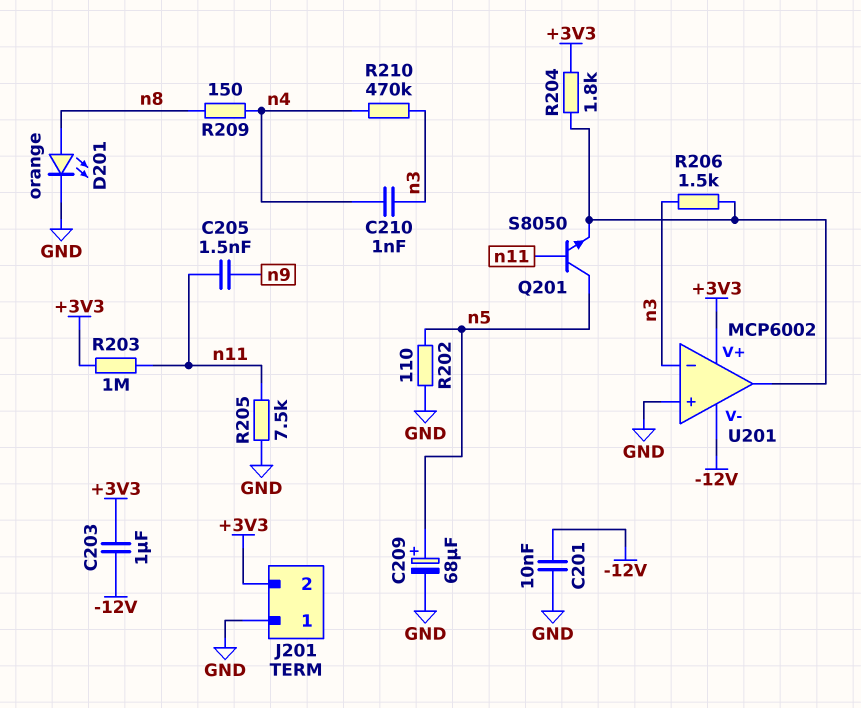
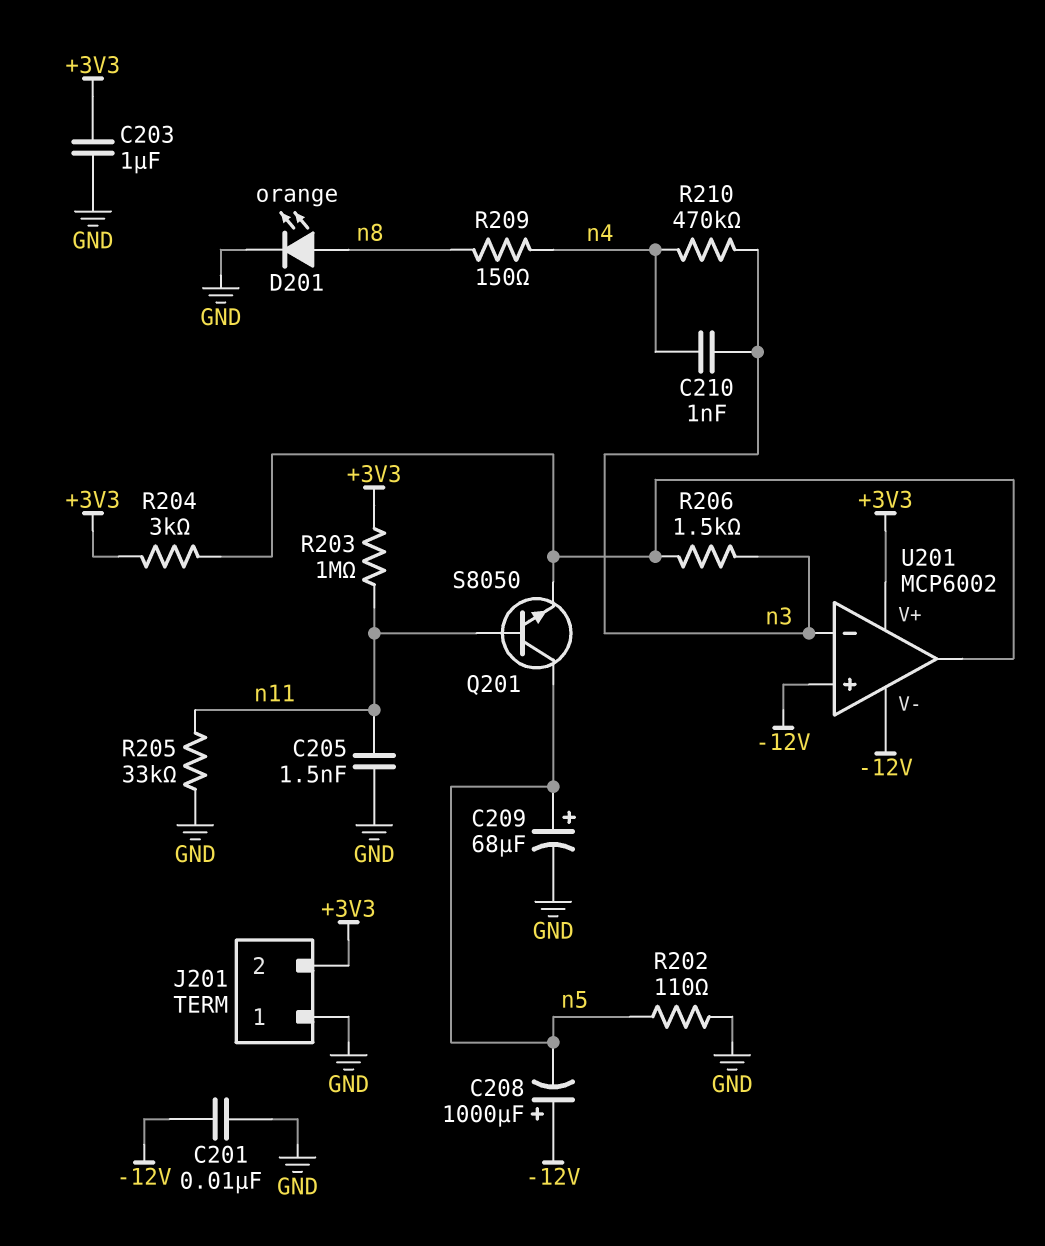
C203: 1uF (+3V3, -12V) -> 1uF (+3V3, GND)
C205: 1.5nF (n9, n11) -> 1.5nF (GND, n11)
C208: none -> 1000uF (plus -12V, minus n5)
R204: 1.8k (+3V3, U201/out) -> 3k (+3V3, U201/out)
R205: 7.5k (GND, n11) -> 33k (GND, n11)
U201 pin in+: GND -> -12V

